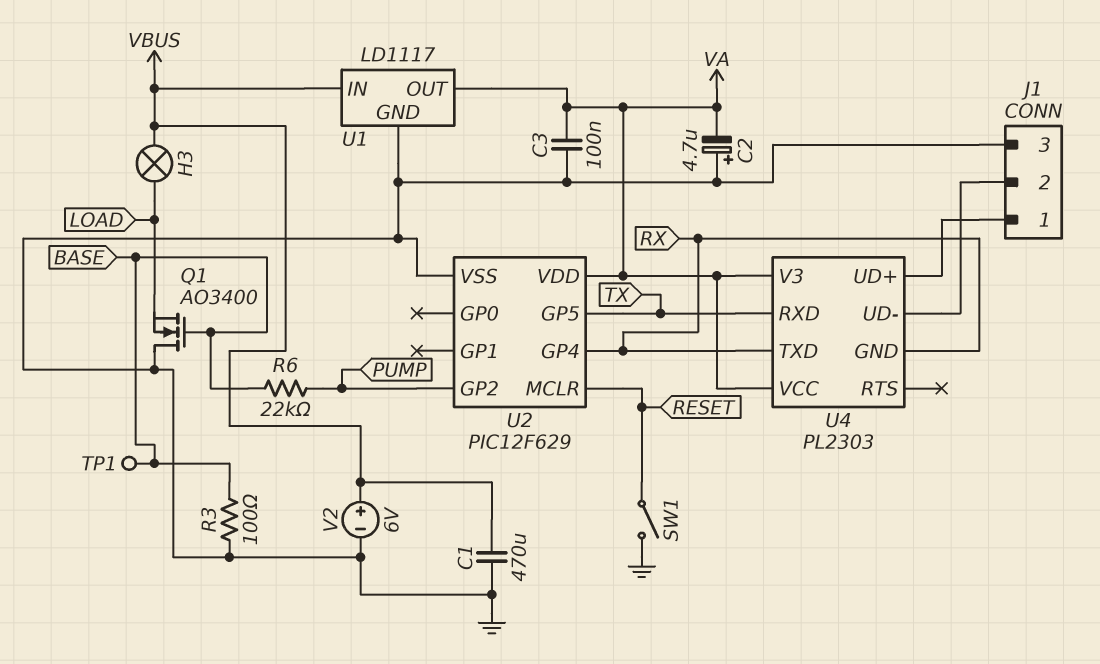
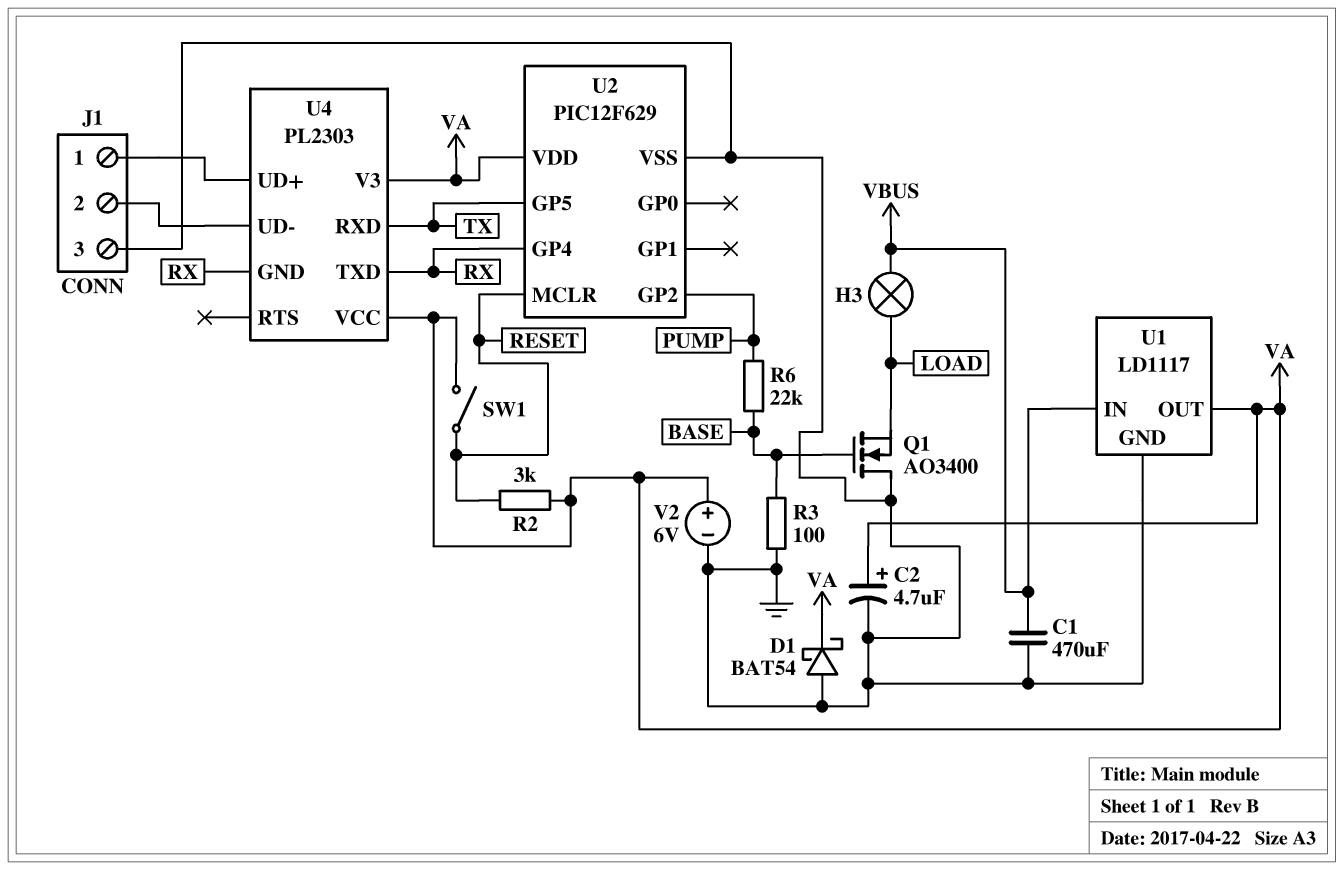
C2: 4.7uF (plus GND, minus VA) -> 4.7uF (plus VA, minus GND)
C3: 100nF (GND, VA) -> none
D1: none -> schottky BAT54 (A GND, K VA)
R2: none -> 3k (RESET, VA)
SW1: switch (GND, RESET) -> switch (RESET, VA)
TP1: test point (BASE) -> none
V2: 6V (plus VBUS, minus GND) -> 6V (plus VA, minus GND)

